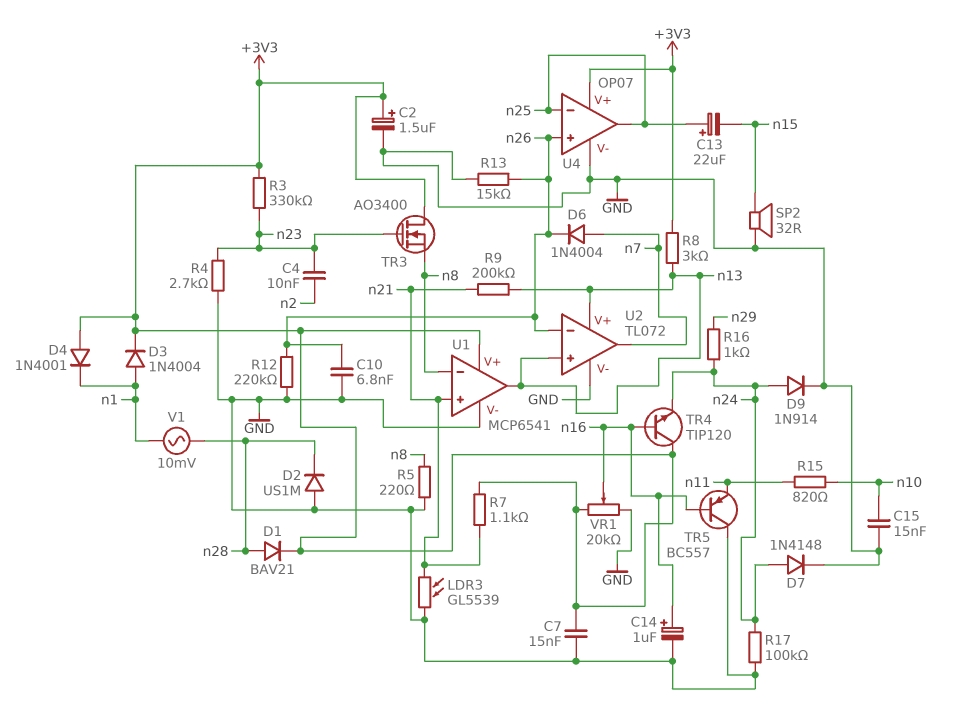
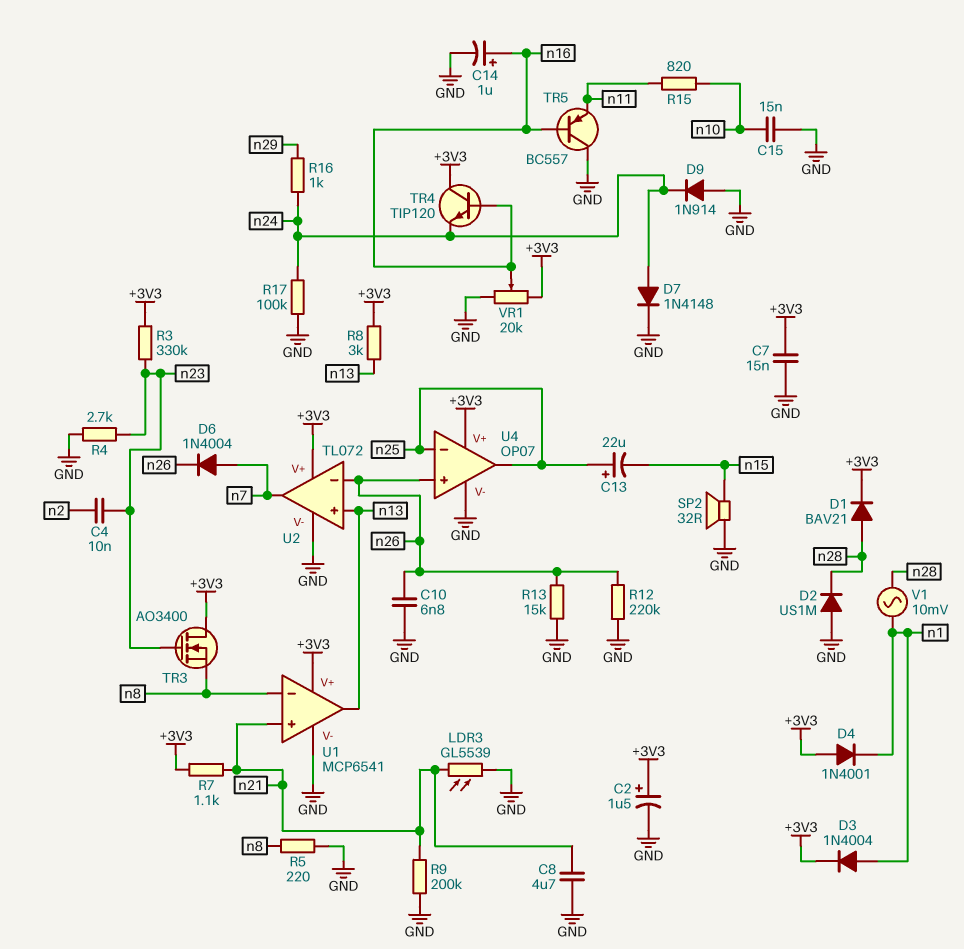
C8: none -> 4.7uF (GND, n21)
D9: diode 1N914 (A n24, K GND) -> diode 1N914 (A GND, K n24)
R9: 200k (n13, n21) -> 200k (GND, n21)
U2 pin V+: n13 -> +3V3

